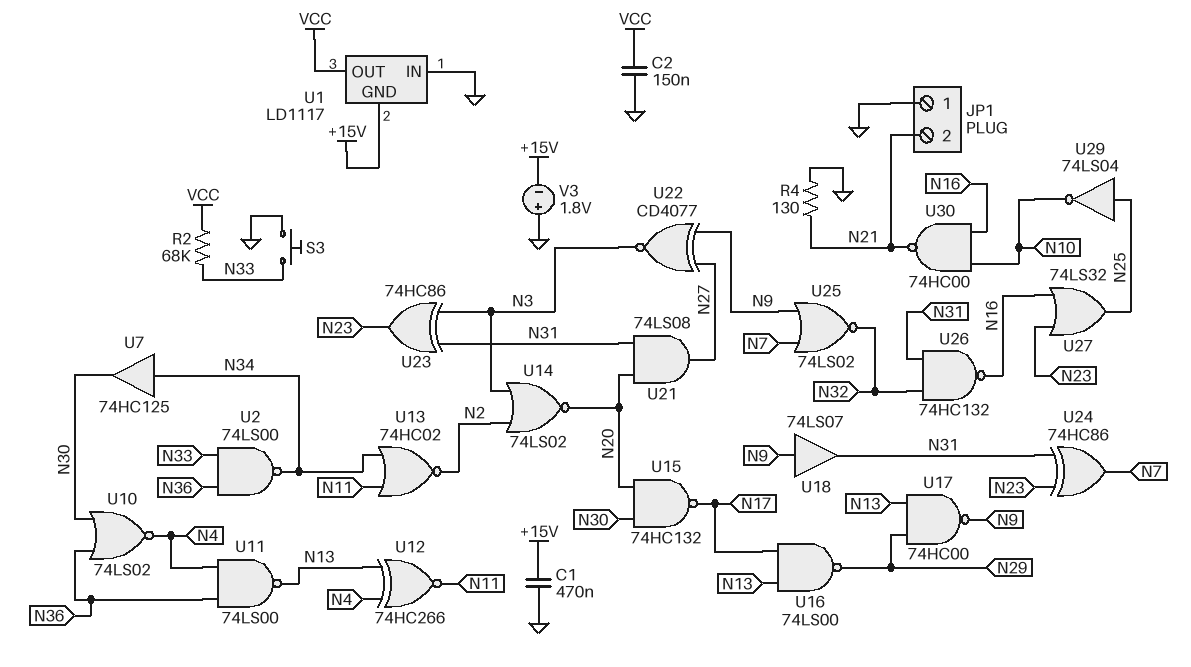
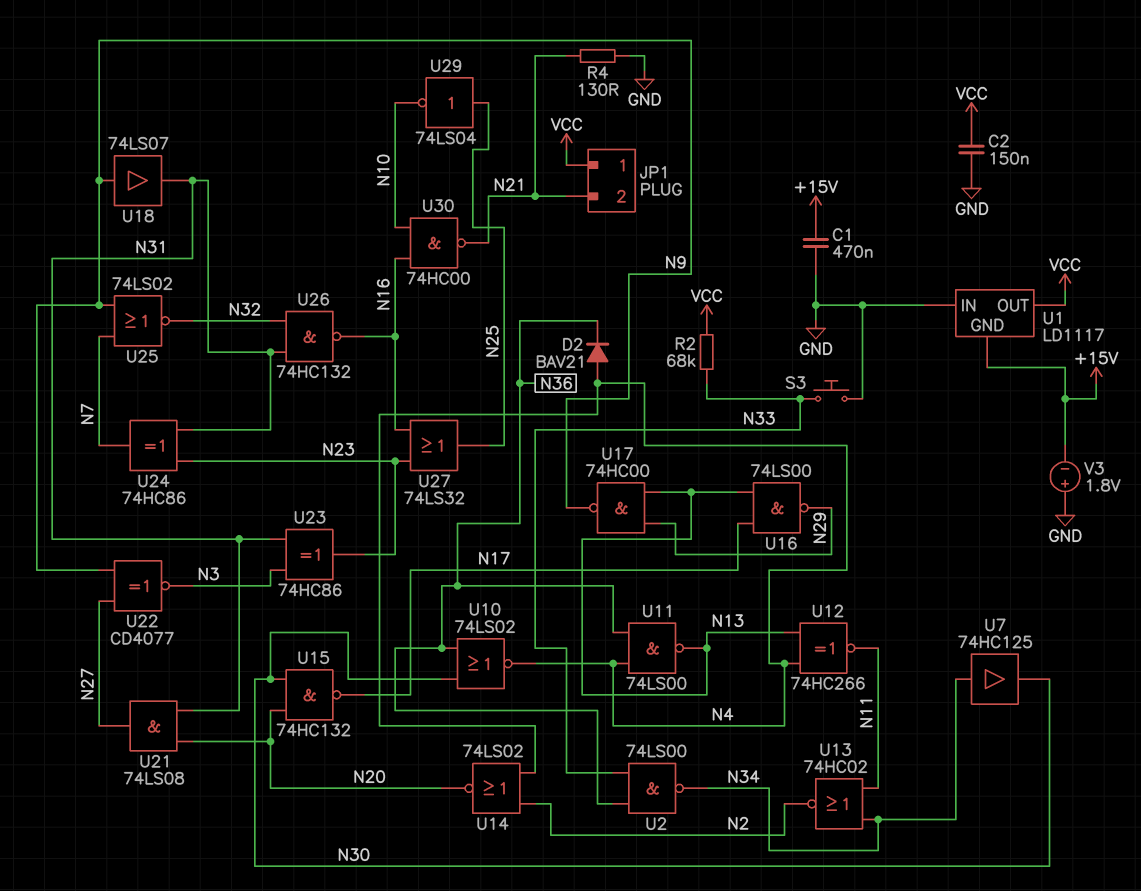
D2: none -> diode BAV21 (A N4, K N36)
JP1 pin 1: GND -> VCC
U14: NOR 74LS02 (in N2, in N3, out N20) -> NOR 74LS02 (in N2, in N4, out N20)

